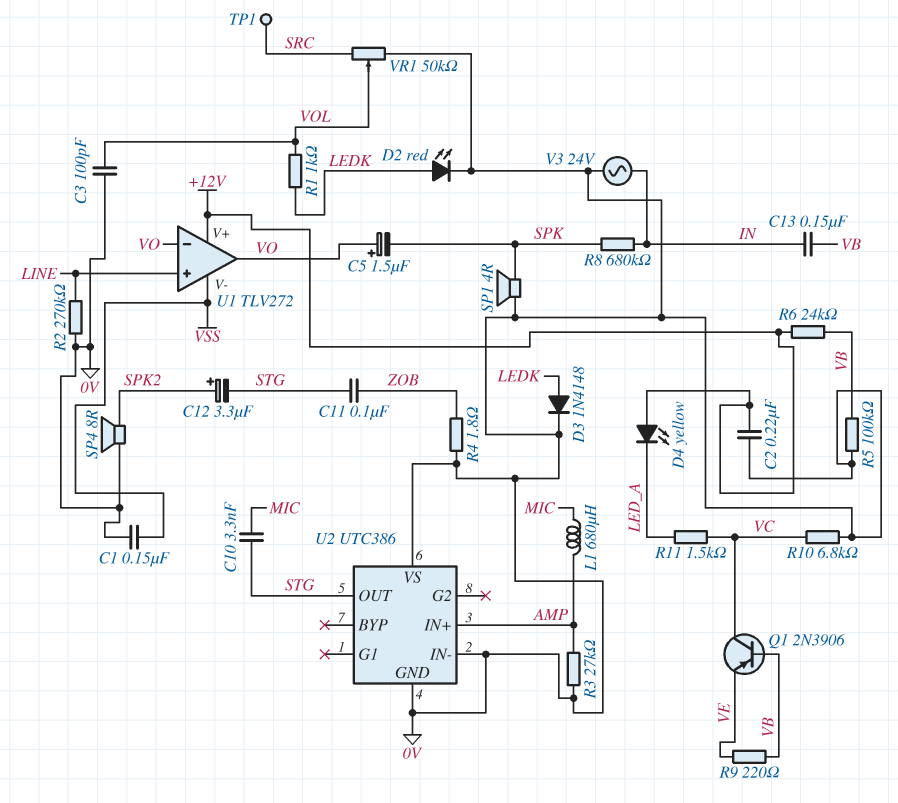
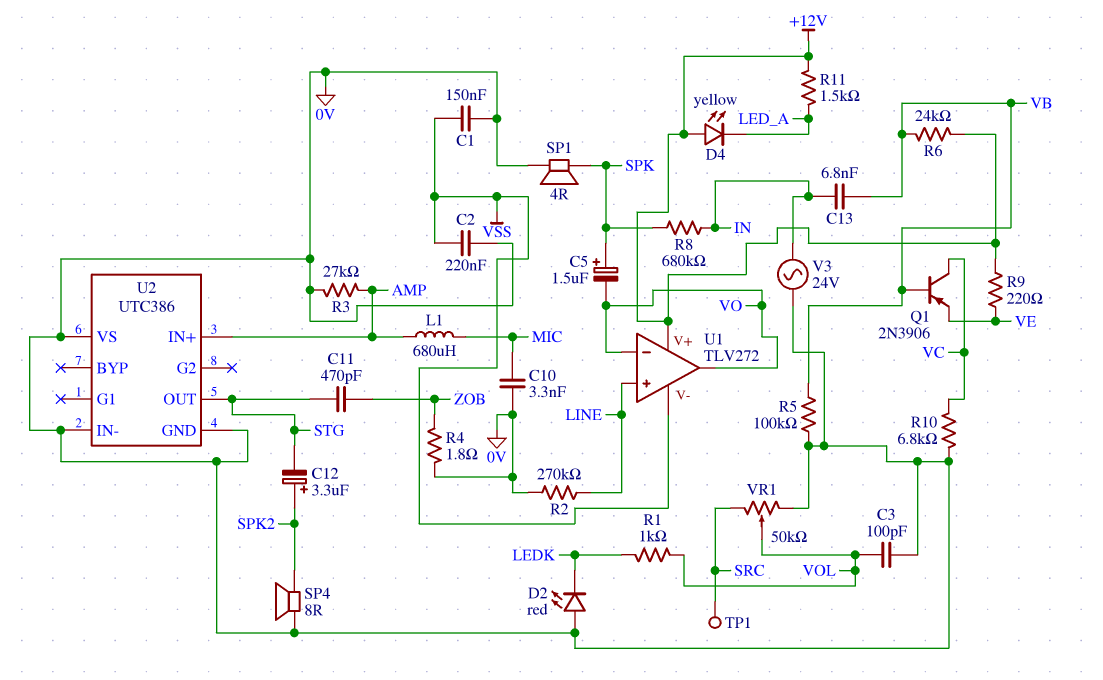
C2: 220nF (+12V, 0V) -> 220nF (0V, VSS)
C5: 1.5uF (plus VO, minus SPK) -> 1.5uF (plus SPK, minus VO)
C10: 3.3nF (MIC, STG) -> 3.3nF (0V, MIC)
C11: 100nF (STG, ZOB) -> 470pF (STG, ZOB)
C13: 150nF (IN, VB) -> 6.8nF (IN, VB)
D2: LED red (A LEDK, K 0V) -> LED red (A 0V, K LEDK)
D3: diode 1N4148 (A LEDK, K 0V) -> none
R9: 220 (VB, VE) -> 220 (+12V, VE)
R11: 1.5k (LED_A, VC) -> 1.5k (+12V, LED_A)

